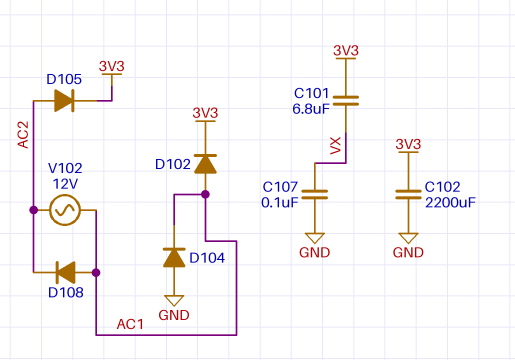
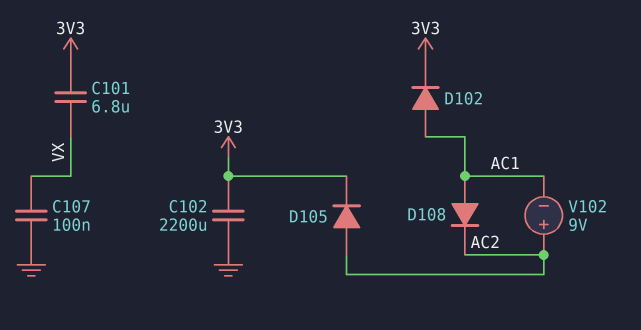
D104: diode (A GND, K AC1) -> none
V102: AC 12V (AC1, AC2) -> 9V (plus AC2, minus AC1)

